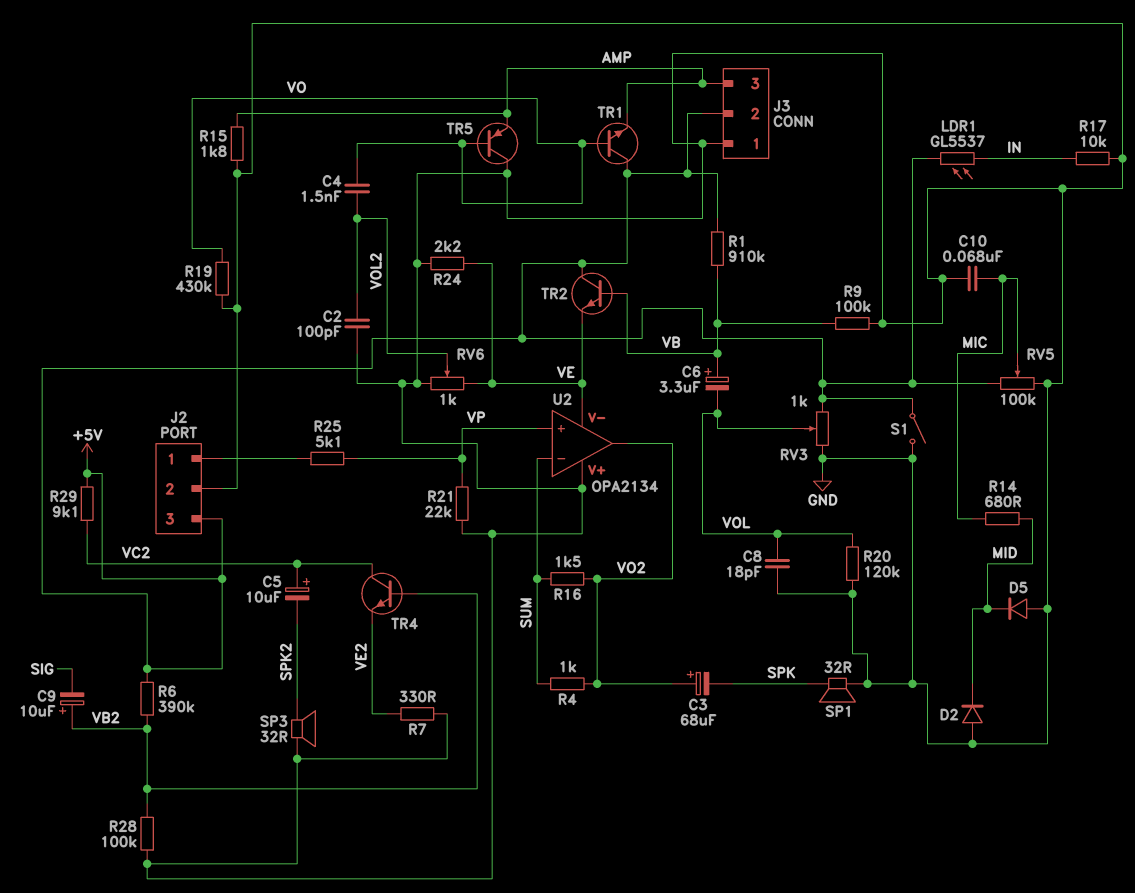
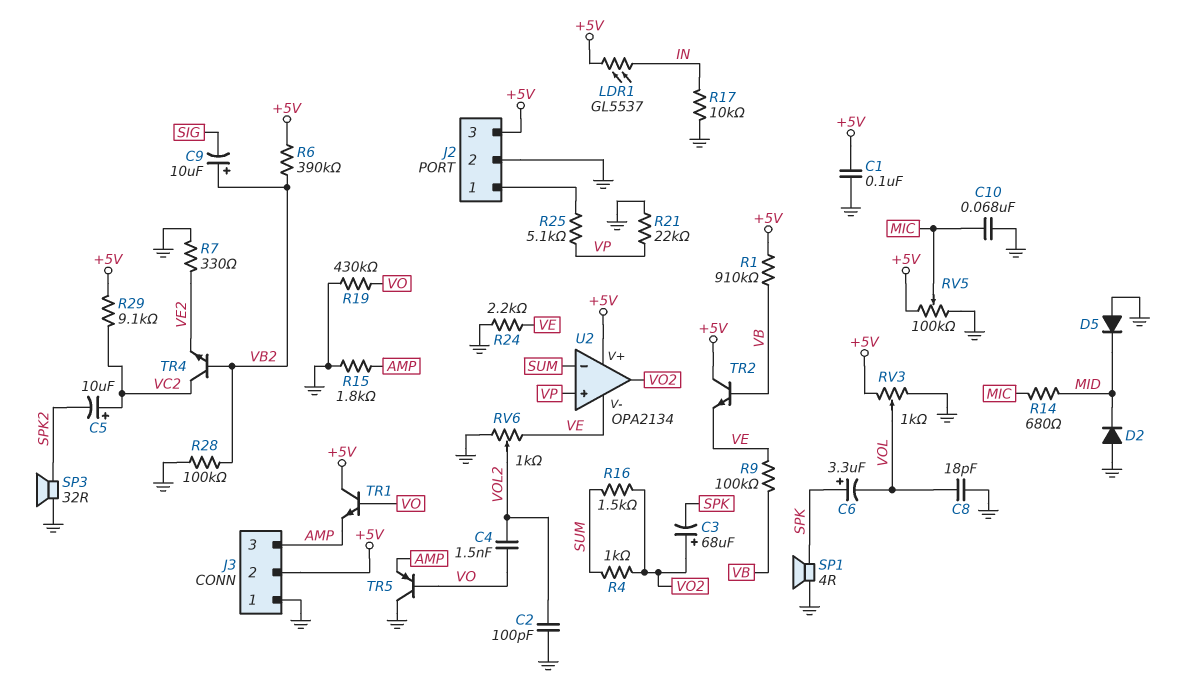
C1: none -> 100nF (+5V, GND)
C6: 3.3uF (plus VB, minus VOL) -> 3.3uF (plus SPK, minus VOL)
R9: 100k (GND, VB) -> 100k (VB, VE)
R20: 120k (GND, VOL) -> none
S1: switch (+5V, GND) -> none
SP1: speaker 32R (GND, SPK) -> speaker 4R (GND, SPK)
U2 pin V+: GND -> +5V

